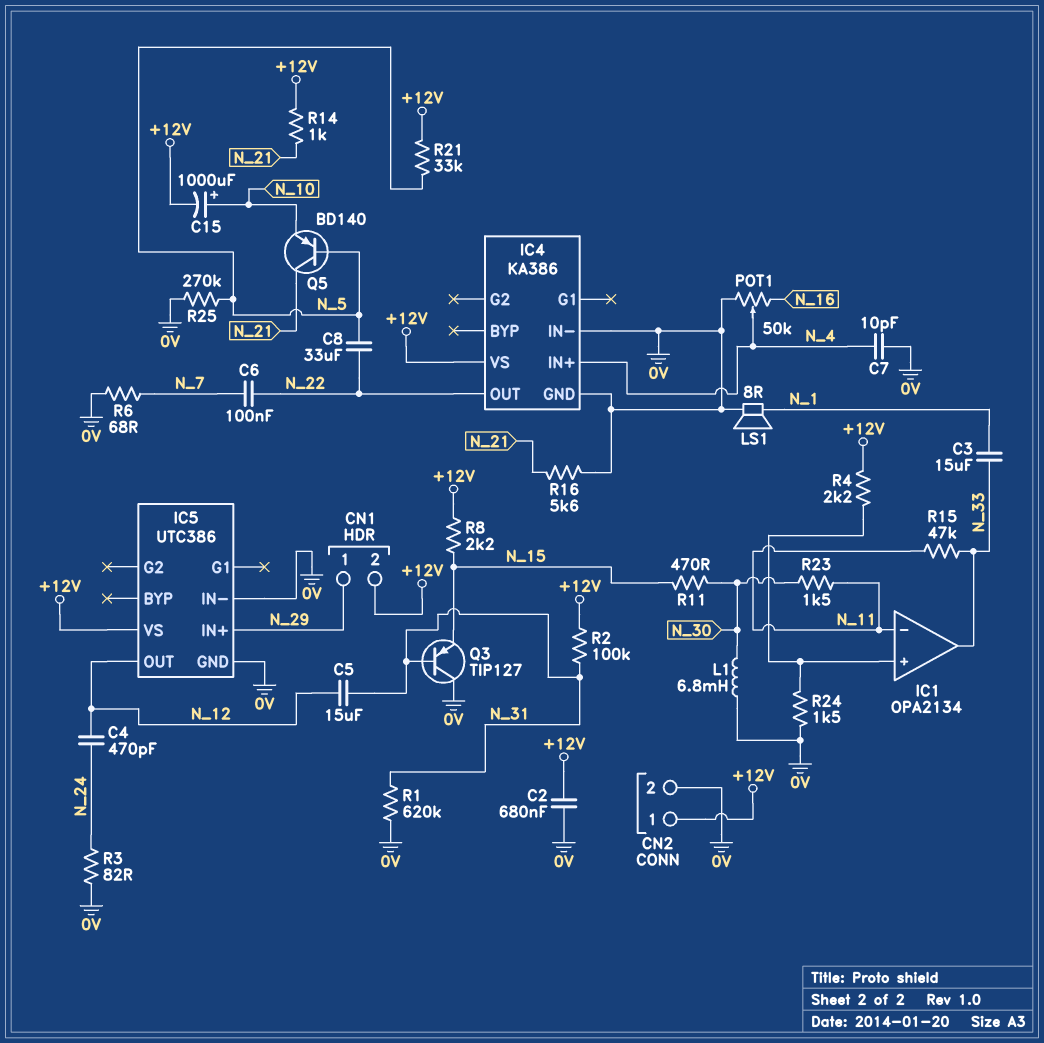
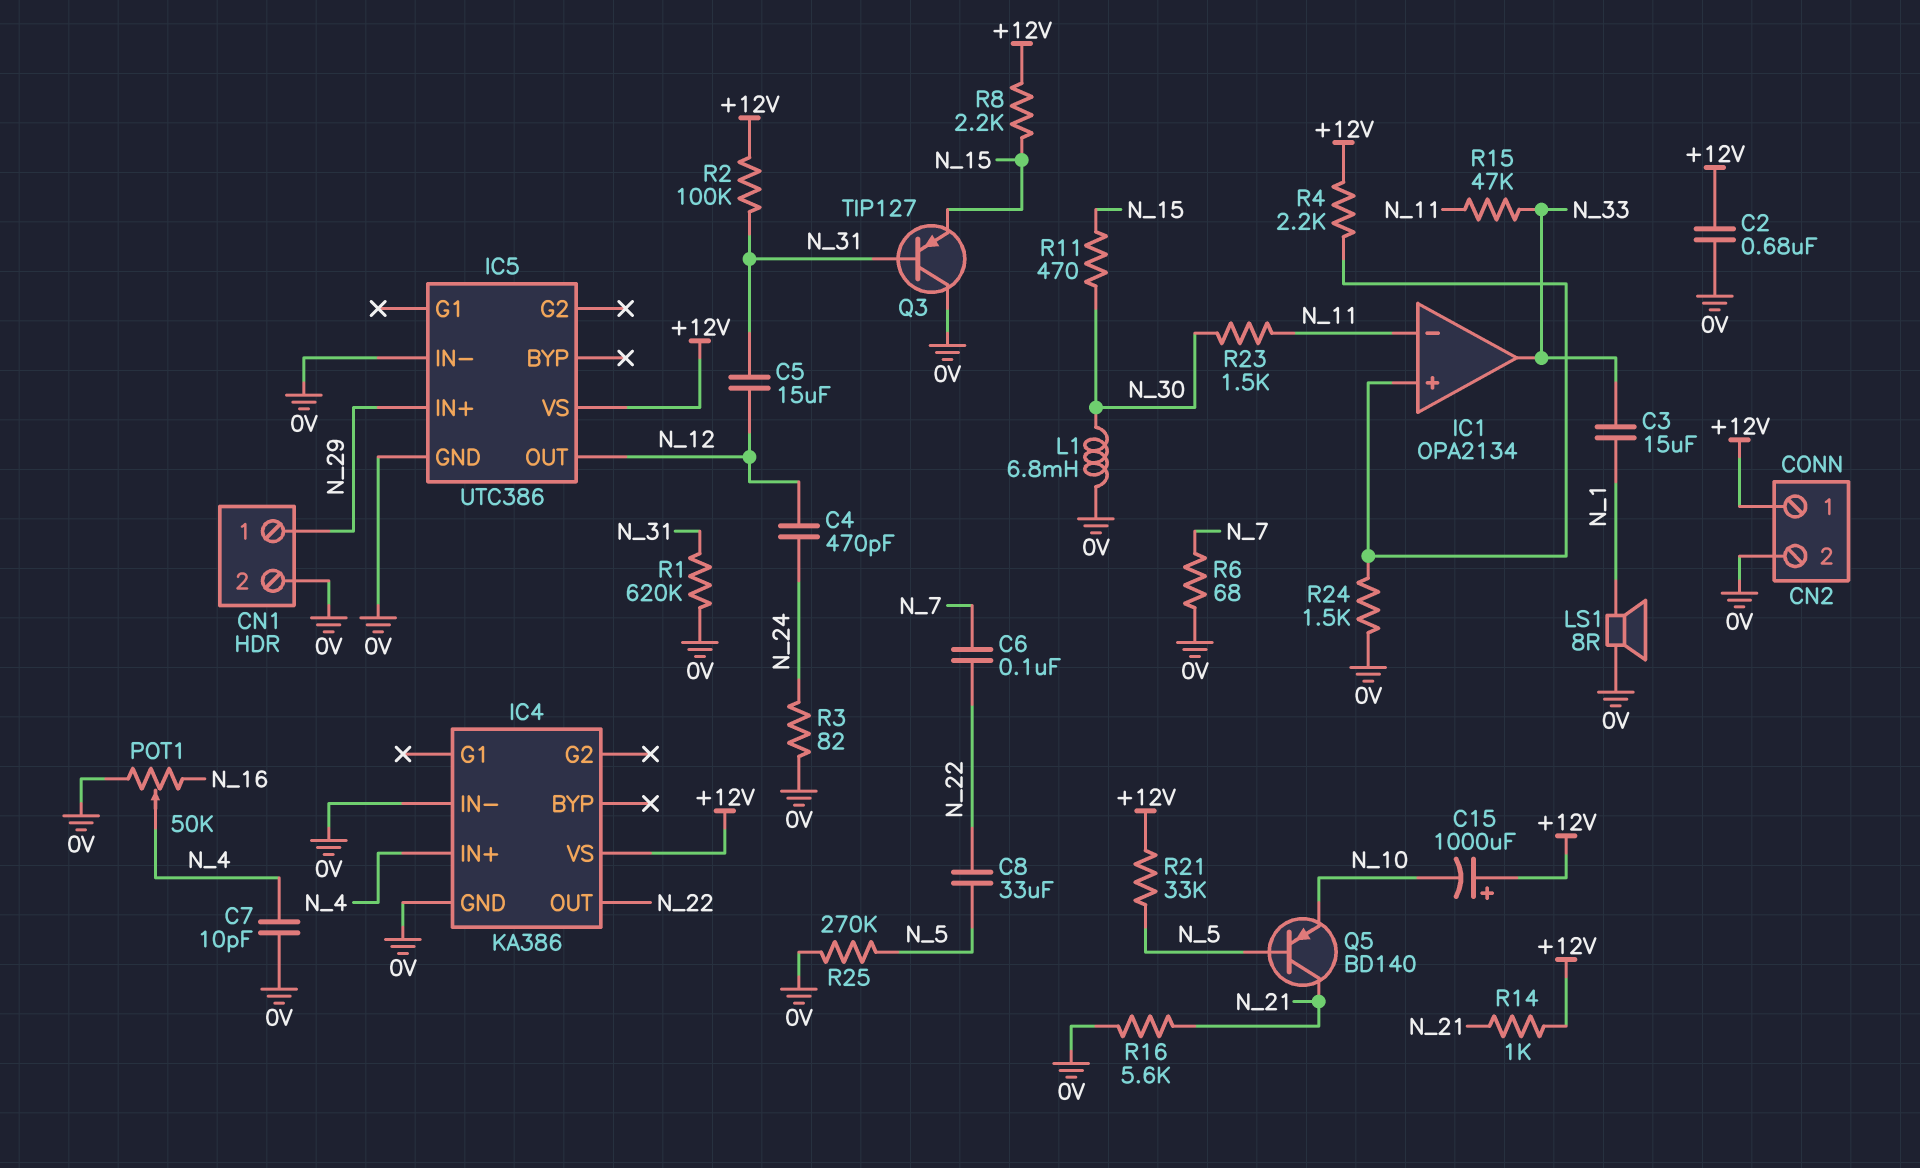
C15: 1000uF (plus N_10, minus +12V) -> 1000uF (plus +12V, minus N_10)
CN1 pin 2: +12V -> 0V

